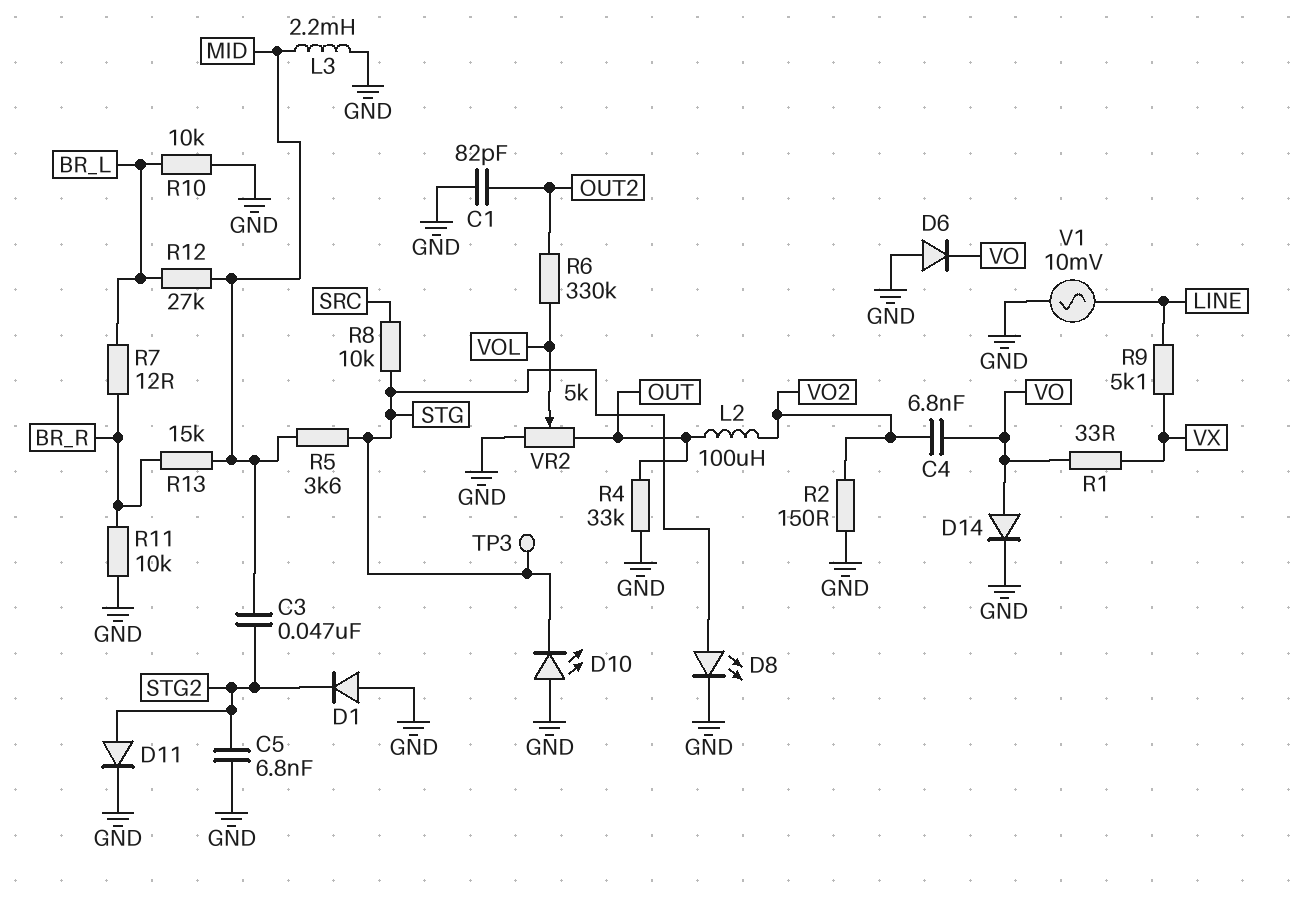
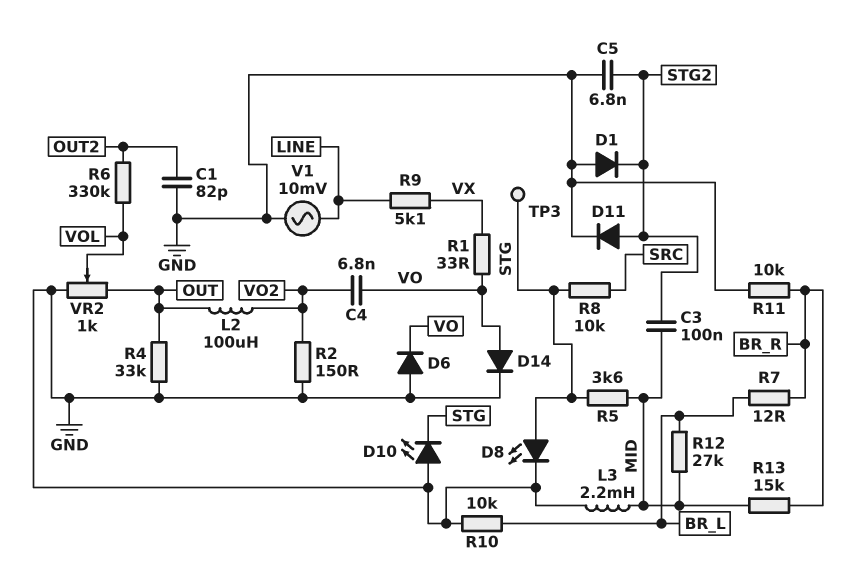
C3: 47nF (MID, STG2) -> 100nF (MID, STG2)
VR2: 5k (GND, OUT, wiper VOL) -> 1k (GND, OUT, wiper VOL)

